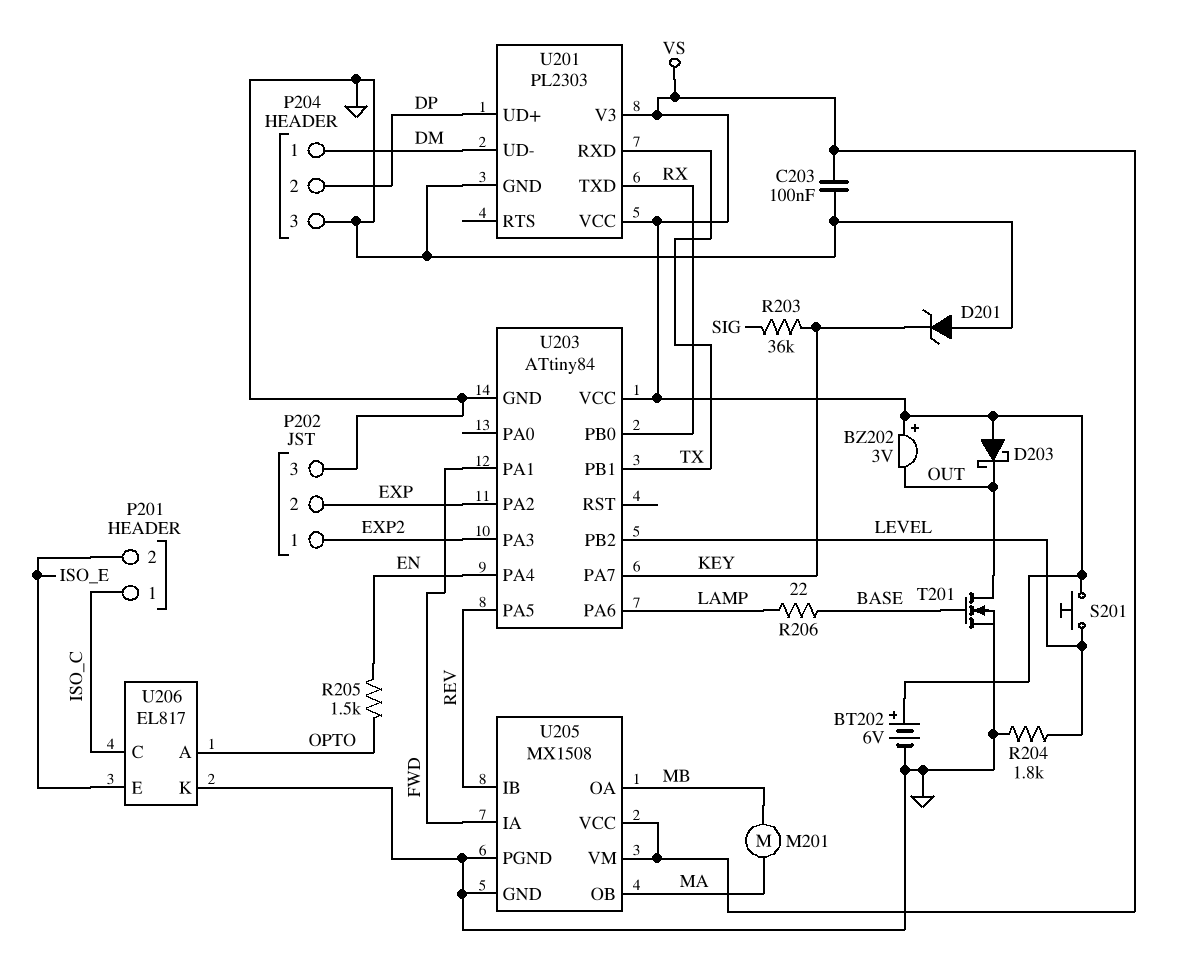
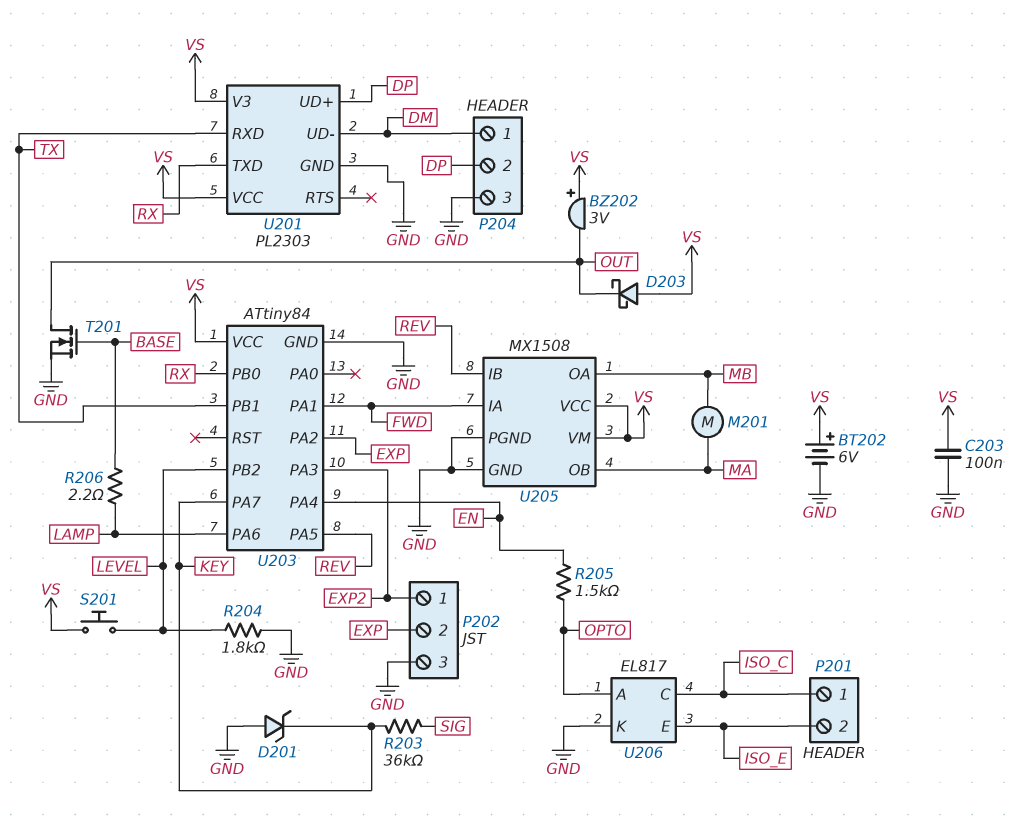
R206: 22 (BASE, LAMP) -> 2.2 (BASE, LAMP)

